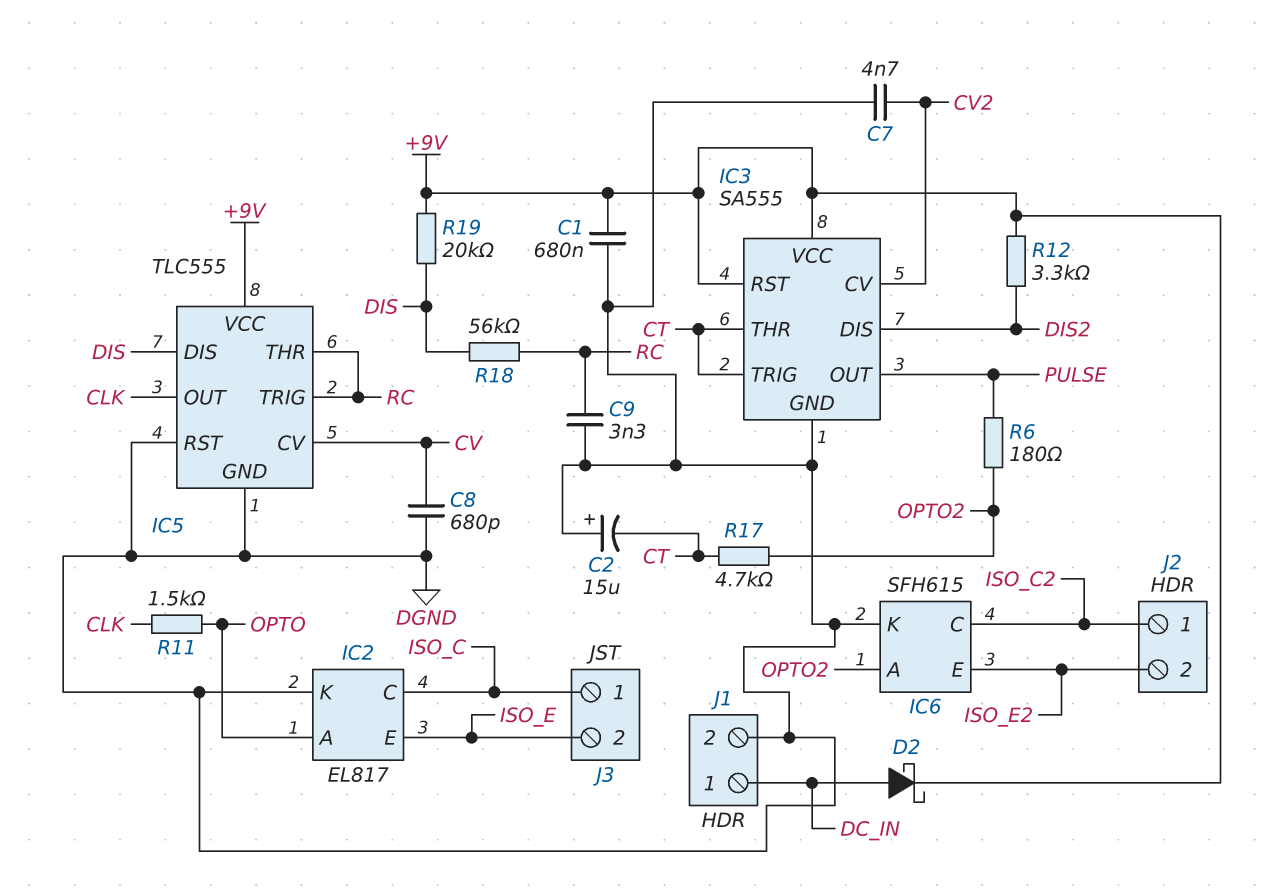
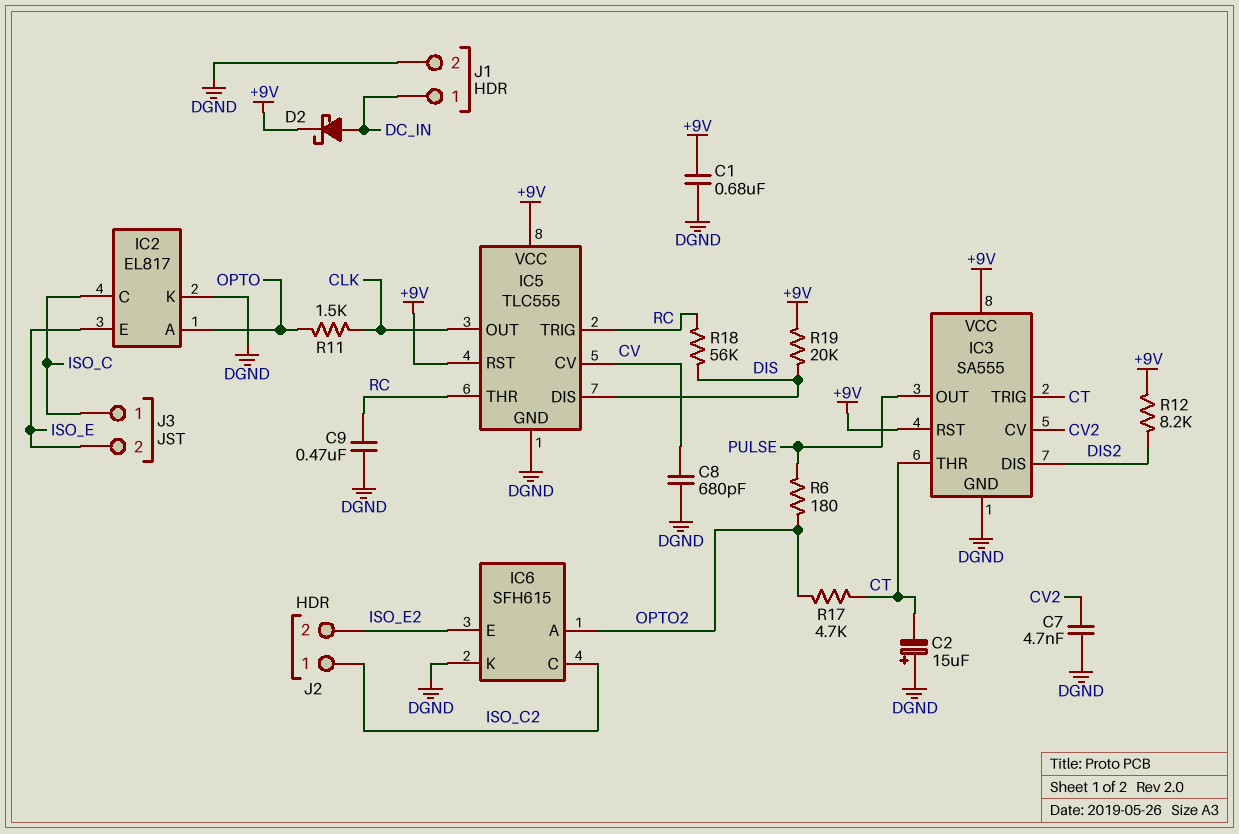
C9: 3.3nF (DGND, RC) -> 470nF (DGND, RC)
IC5 pin RST: DGND -> +9V
R12: 3.3k (+9V, DIS2) -> 8.2k (+9V, DIS2)

